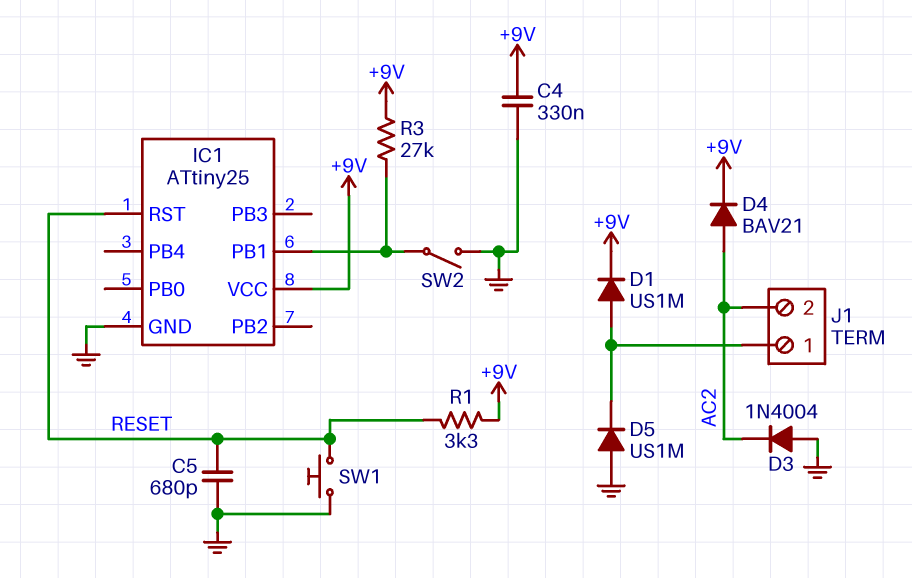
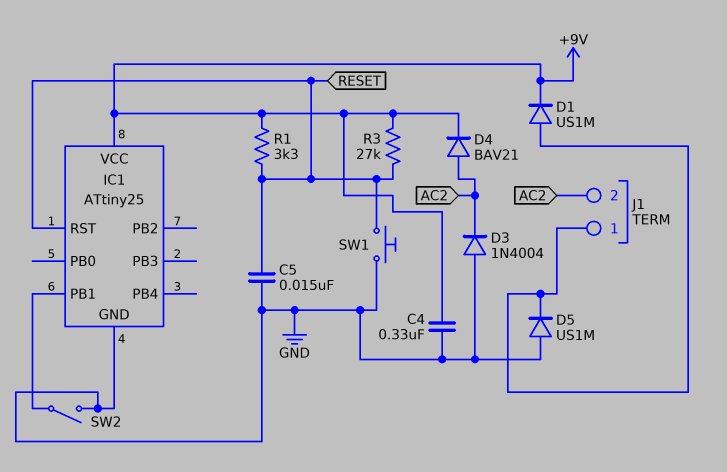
C5: 680pF (GND, RESET) -> 15nF (GND, RESET)
R3: 27k (+9V, IC1/PB1) -> 27k (+9V, RESET)

